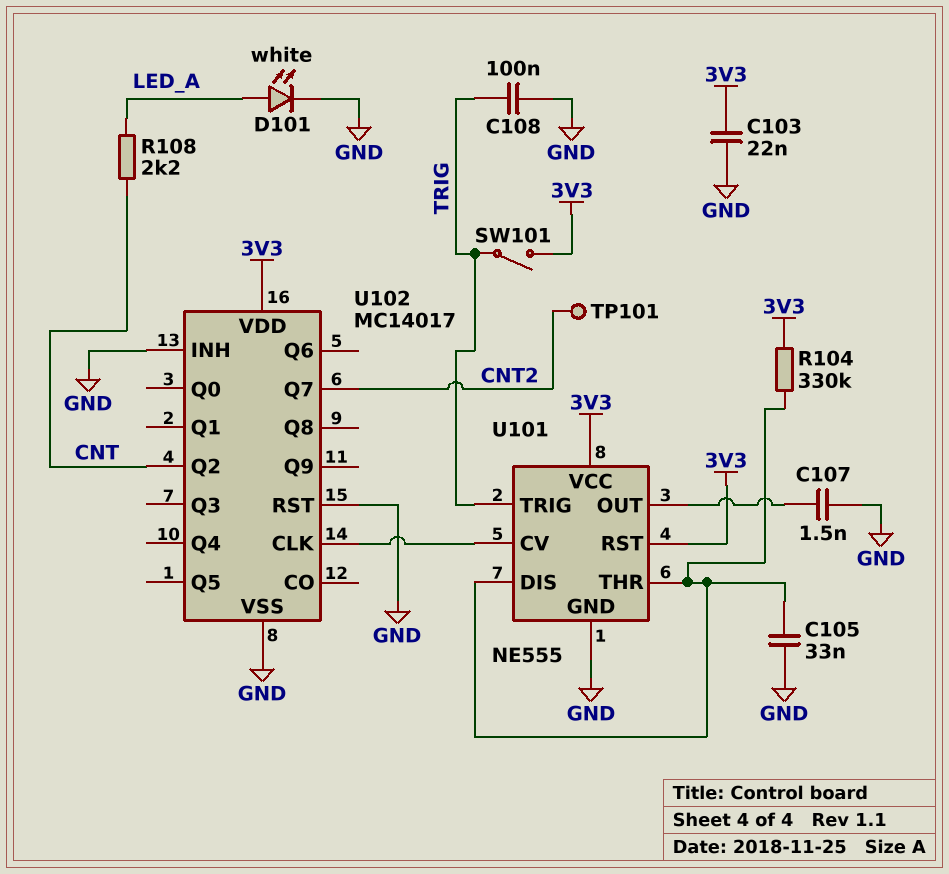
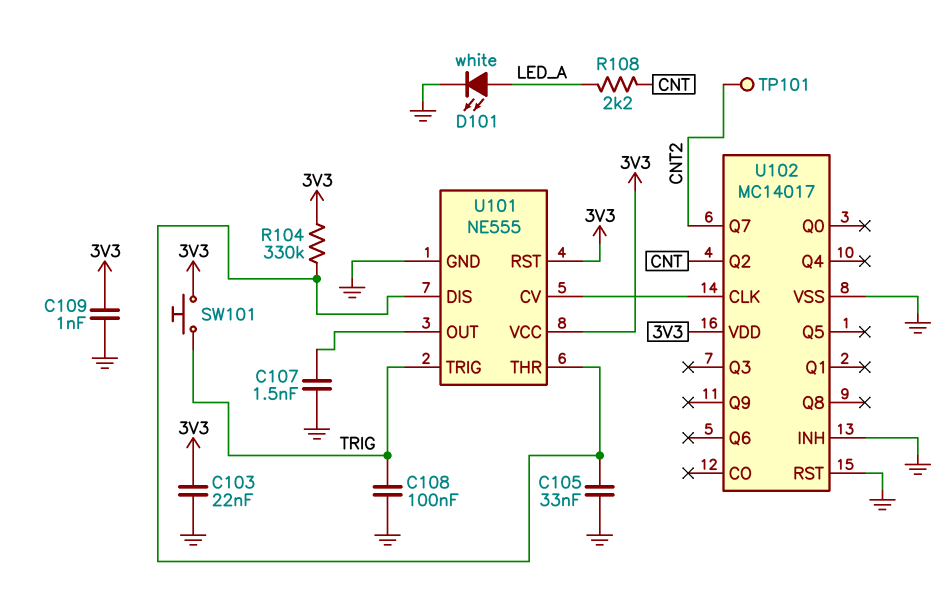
C109: none -> 1nF (3V3, GND)
SW101: switch (3V3, TRIG) -> button (3V3, TRIG)

